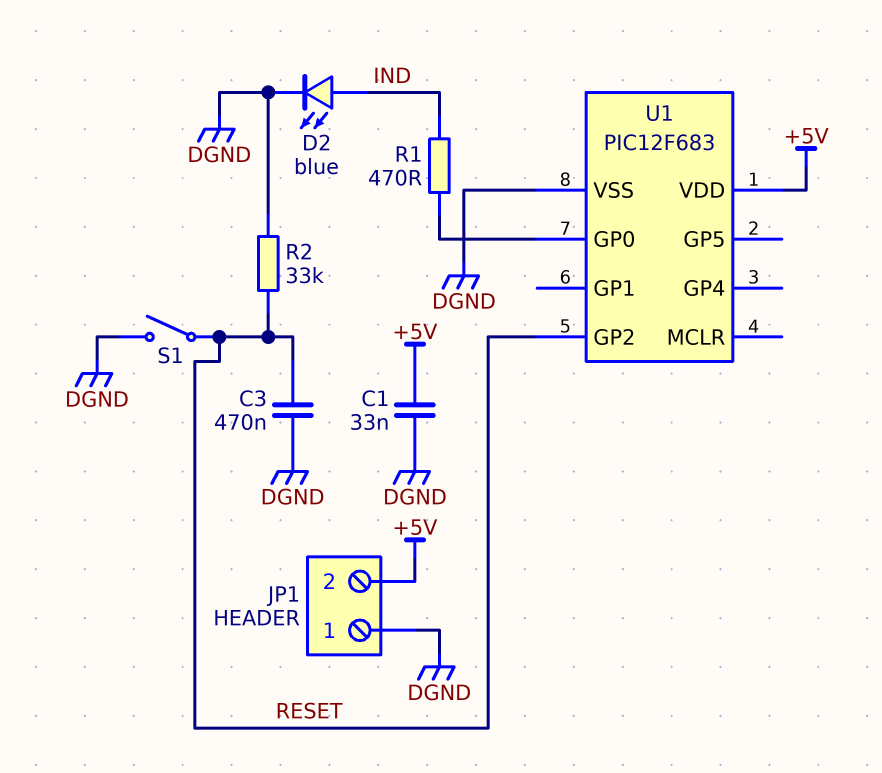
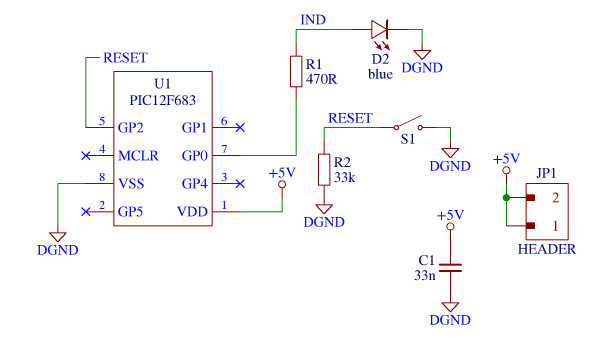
C3: 470nF (DGND, RESET) -> none
JP1 pin 1: DGND -> +5V

